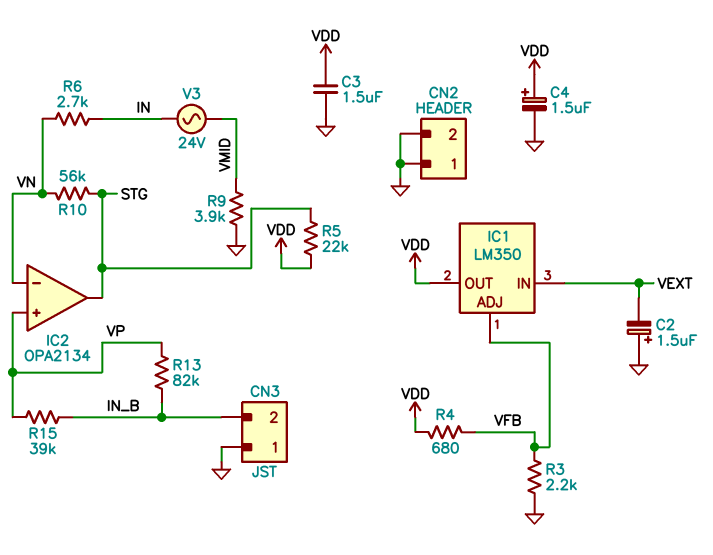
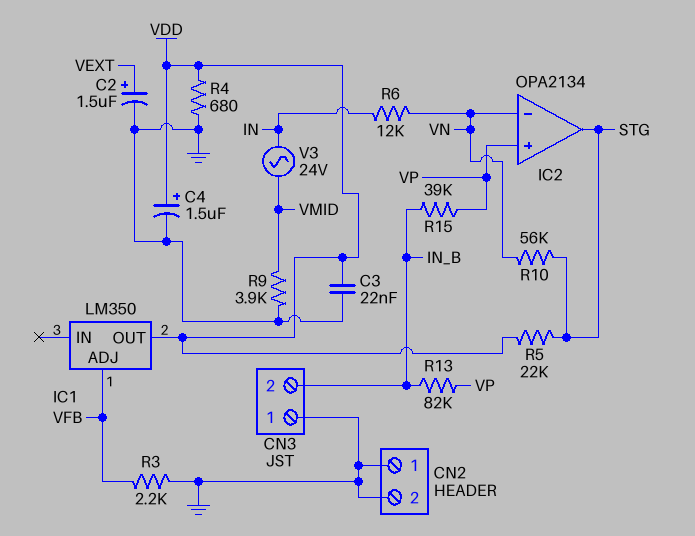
C2: 1.5uF (plus GND, minus VEXT) -> 1.5uF (plus VEXT, minus GND)
C3: 1.5uF (GND, VDD) -> 22nF (GND, VDD)
IC1 pin IN: VEXT -> none
R4: 680 (VDD, VFB) -> 680 (GND, VDD)
R6: 2.7k (IN, VN) -> 12k (IN, VN)

